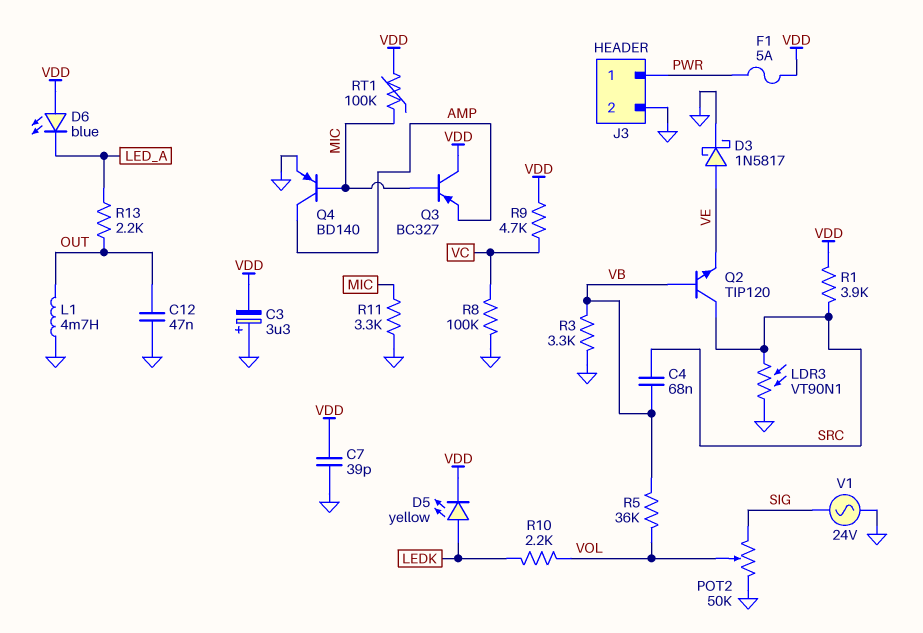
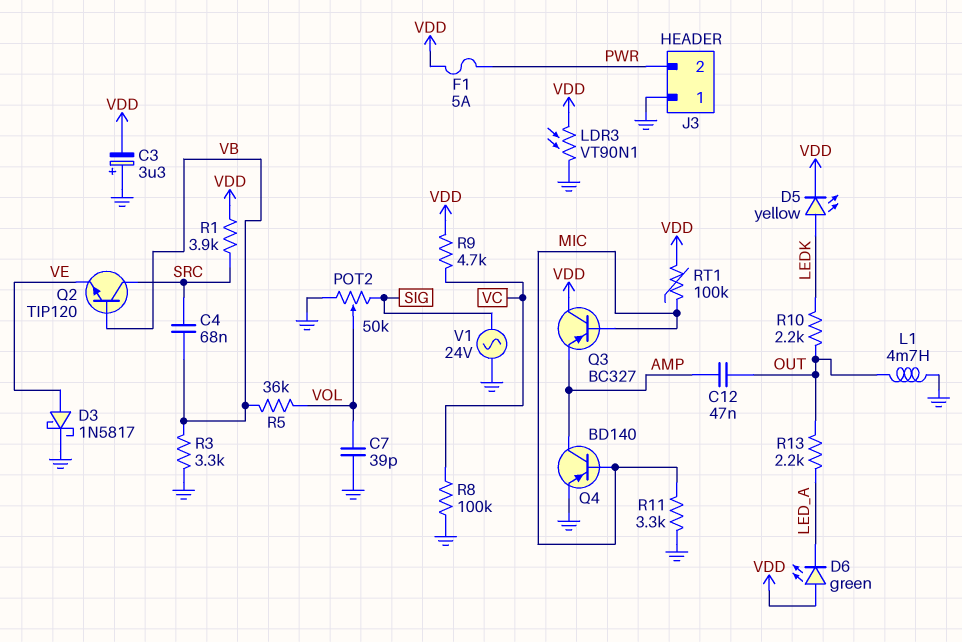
C7: 39pF (GND, VDD) -> 39pF (GND, VOL)
C12: 47nF (GND, OUT) -> 47nF (AMP, OUT)
D6: LED blue (A VDD, K LED_A) -> LED green (A VDD, K LED_A)
J3 pin 1: PWR -> GND
J3 pin 2: GND -> PWR
LDR3: VT90N1 (GND, SRC) -> VT90N1 (GND, VDD)
R10: 2.2k (LEDK, VOL) -> 2.2k (LEDK, OUT)

